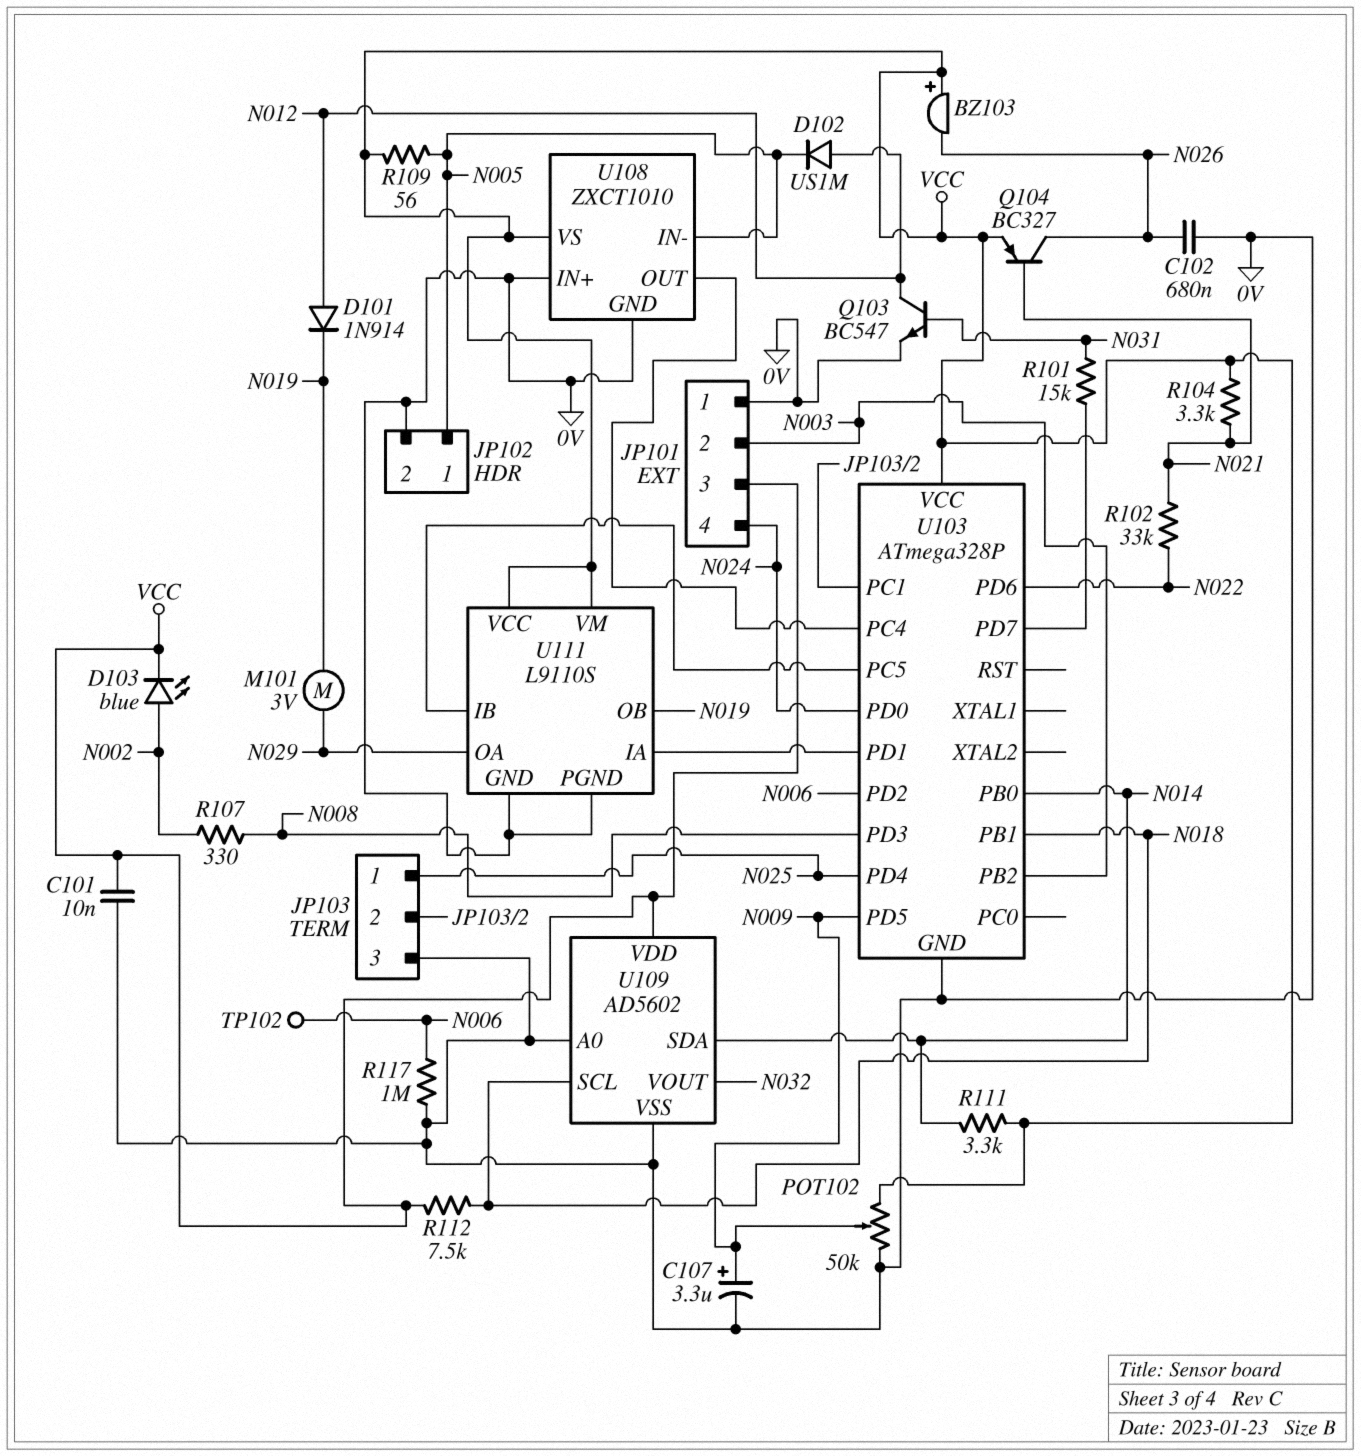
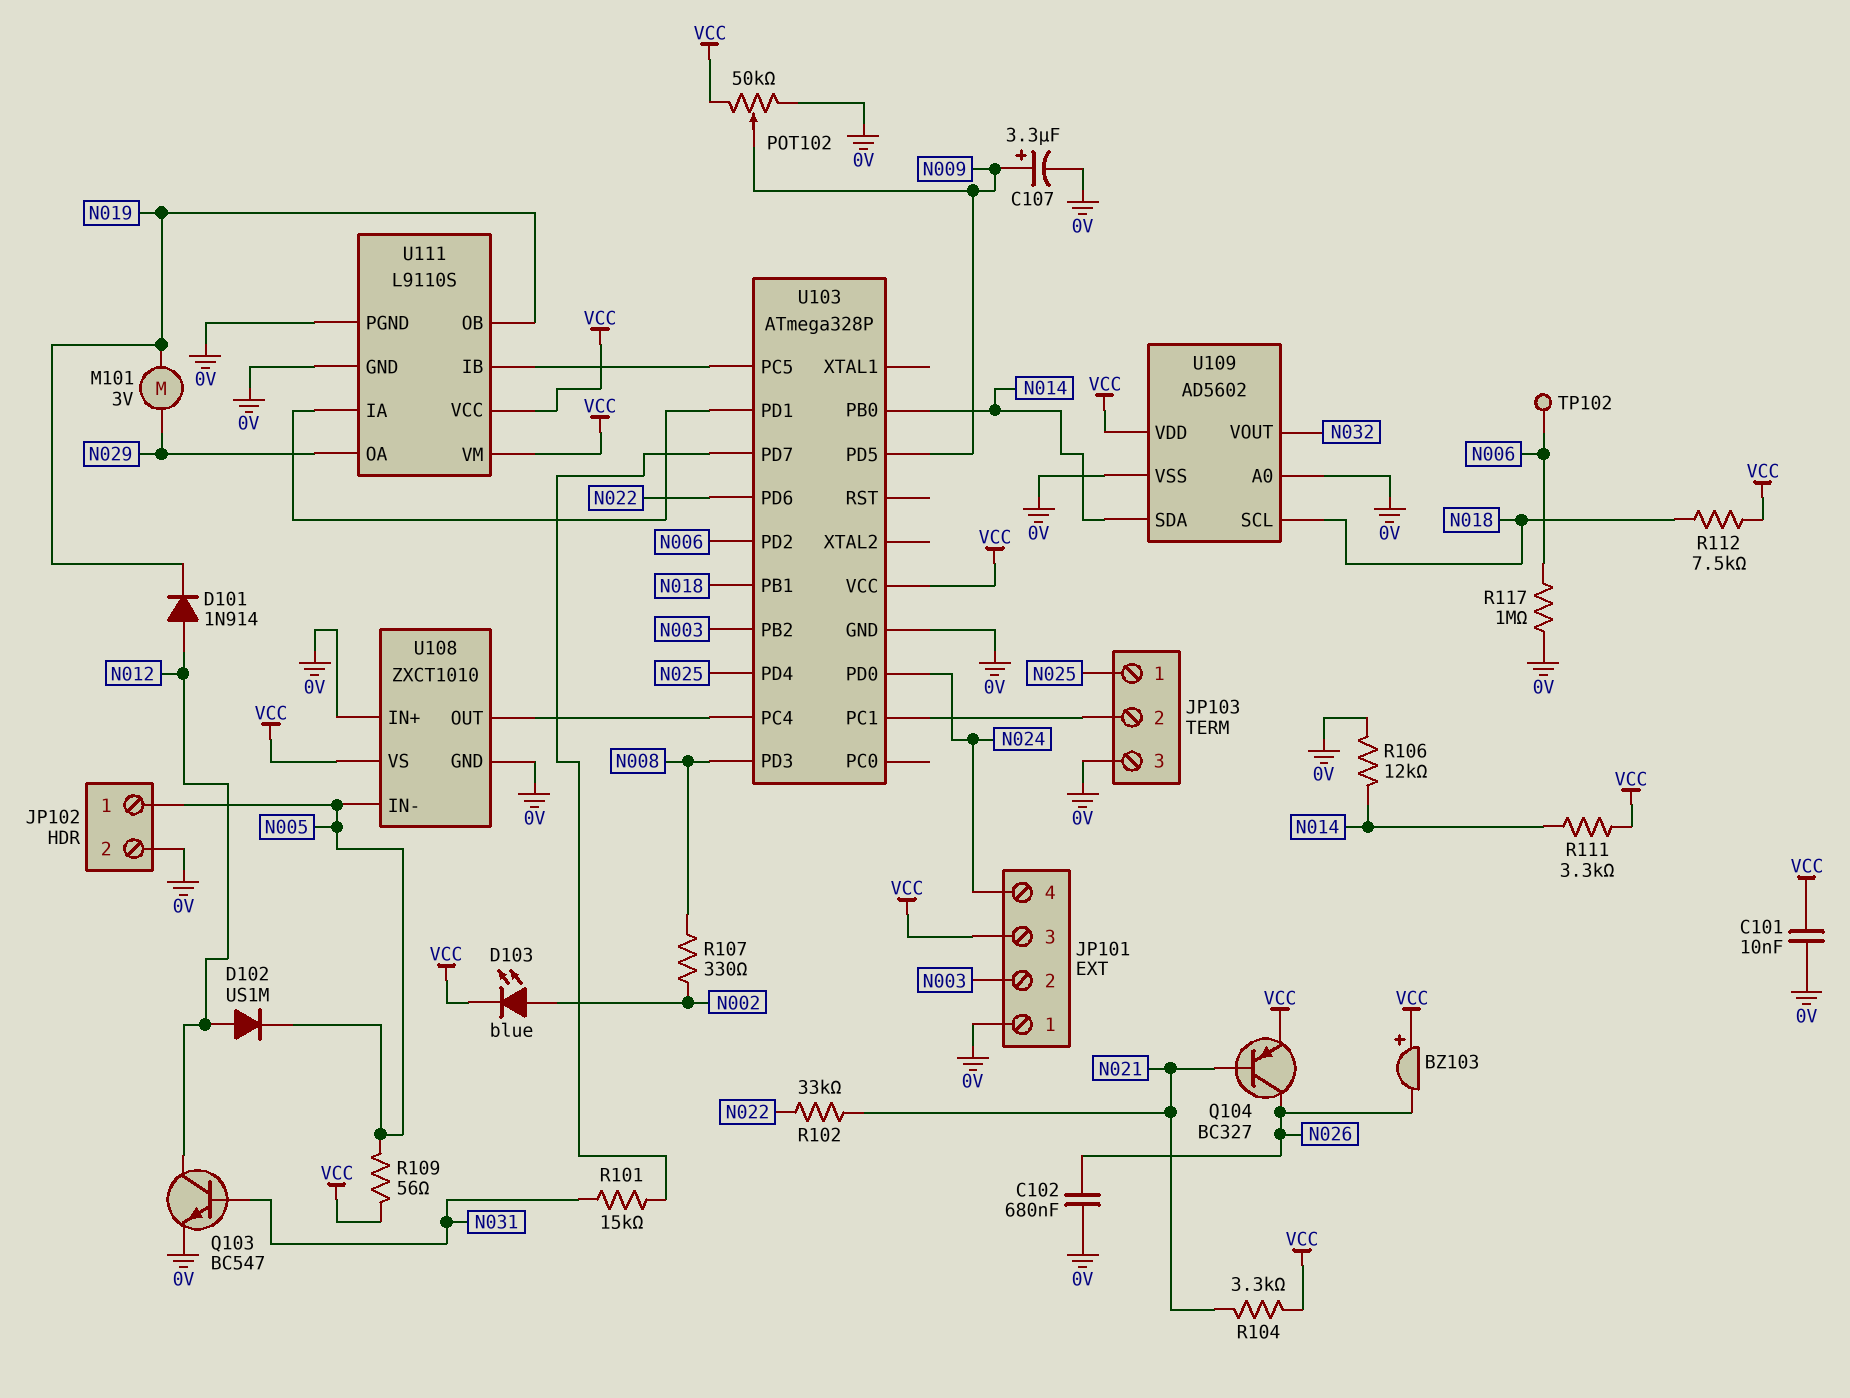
R106: none -> 12k (0V, N014)

